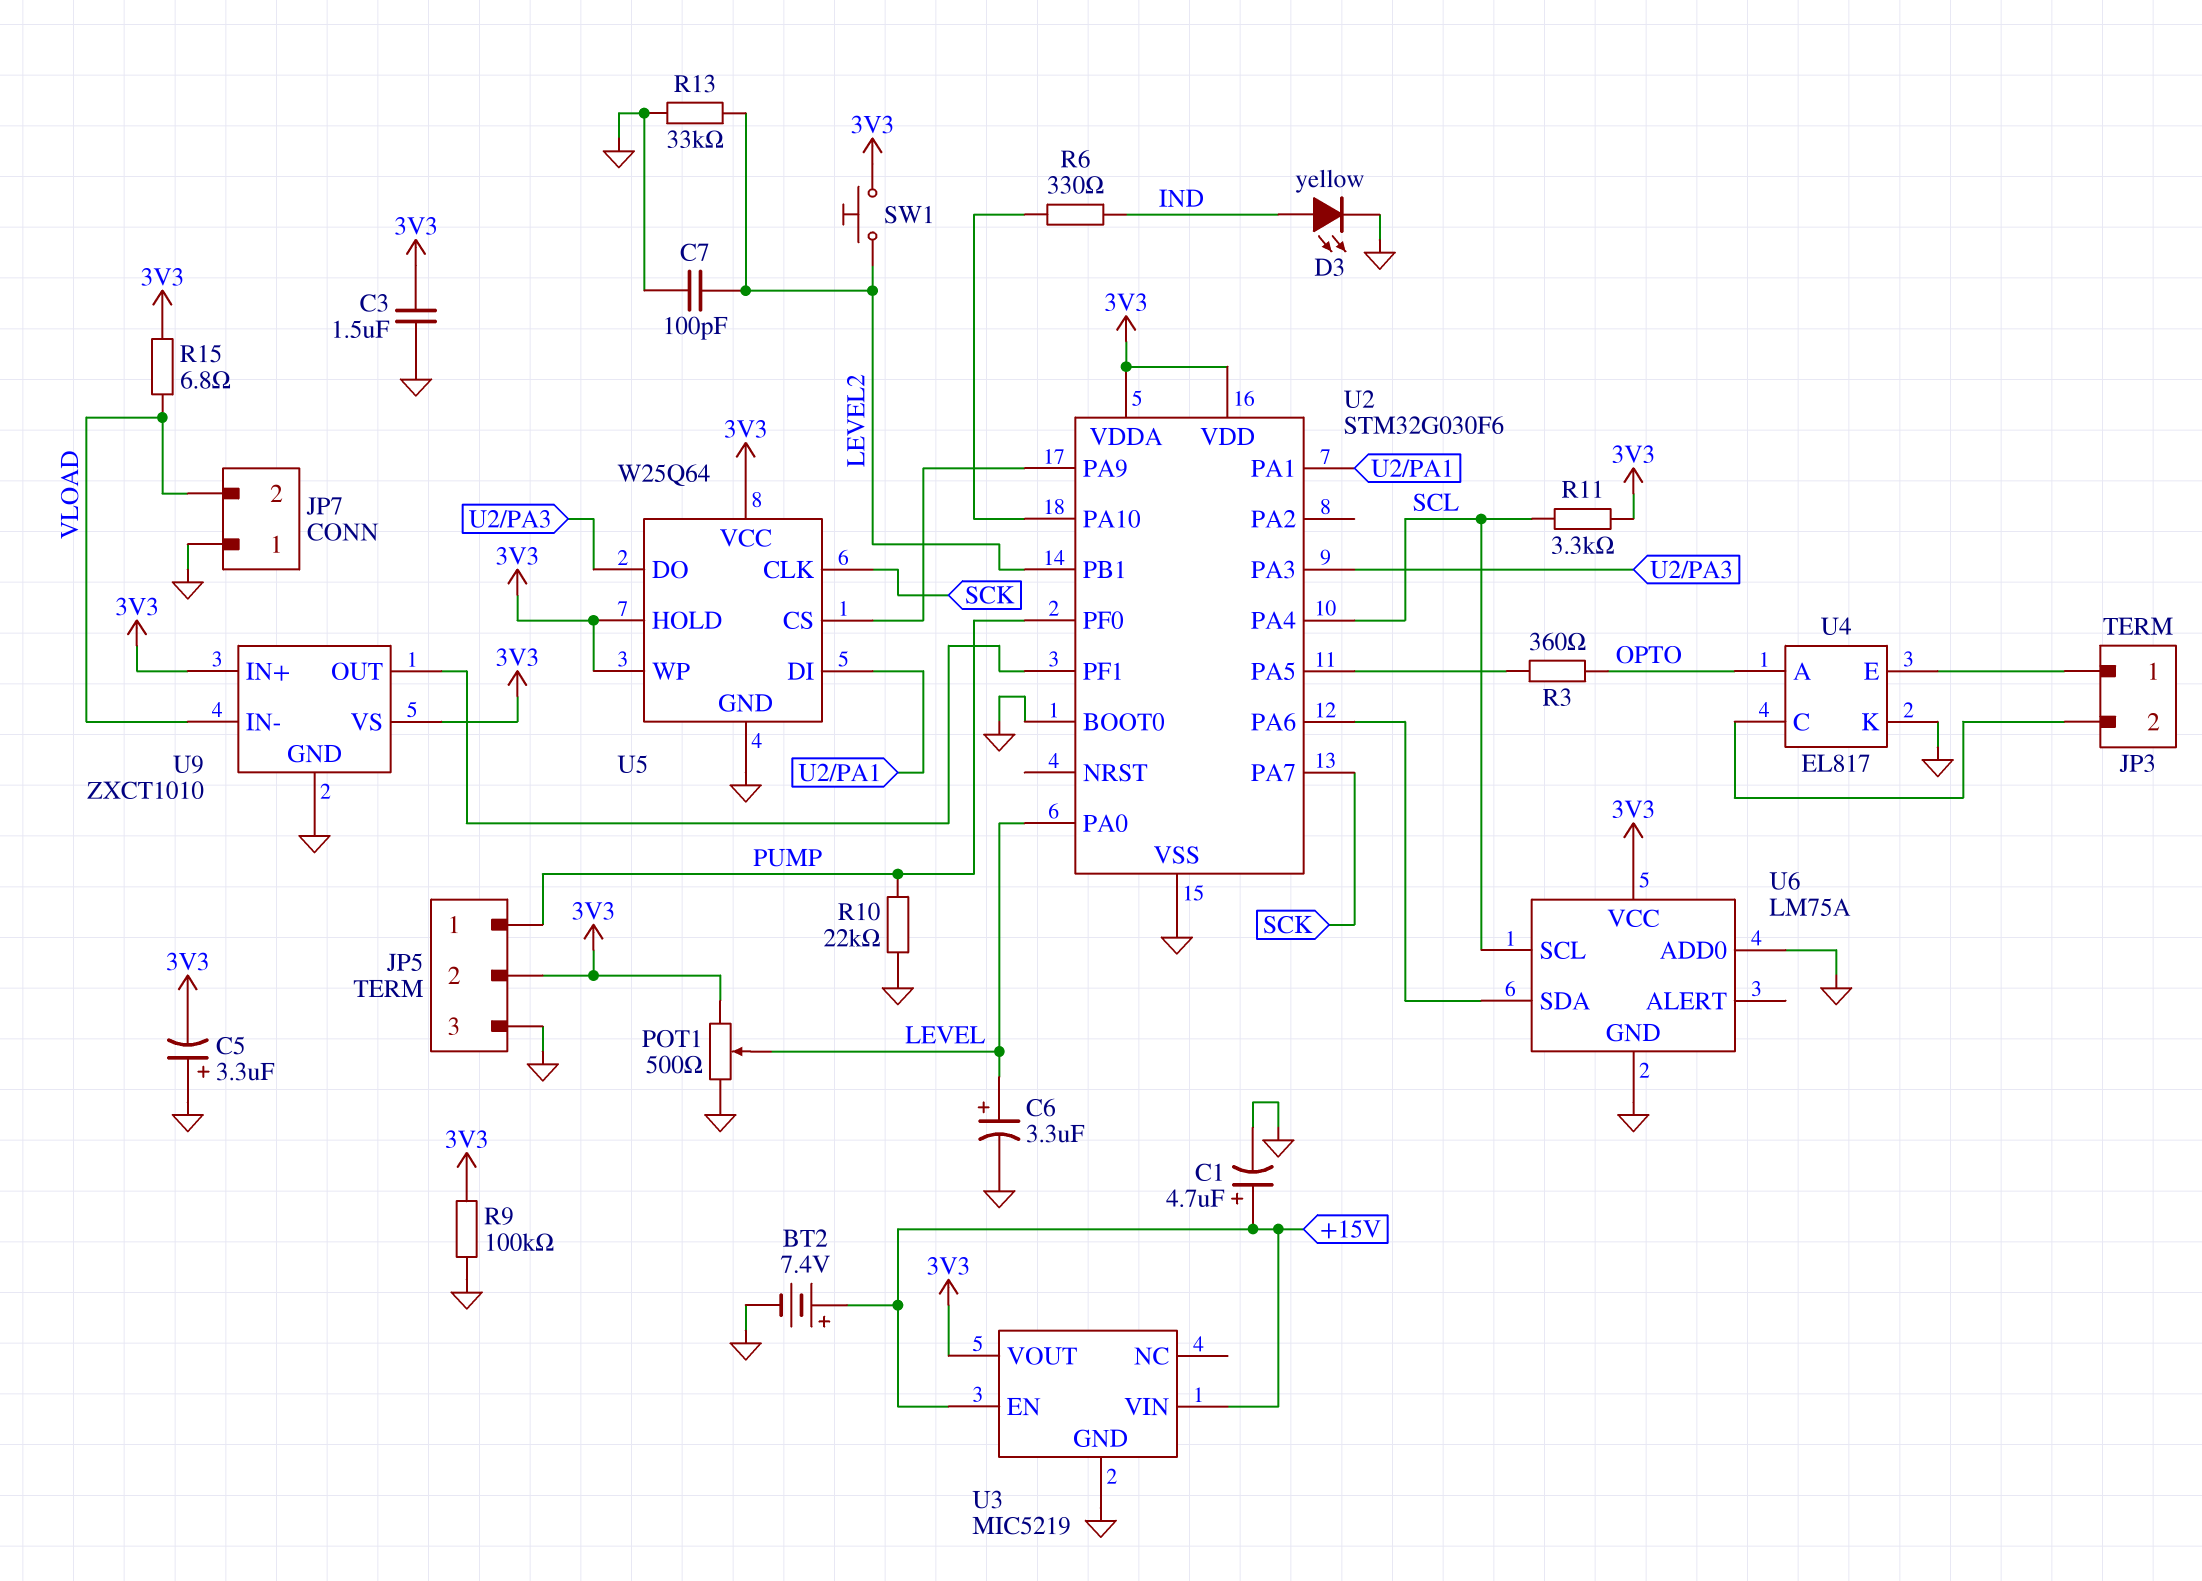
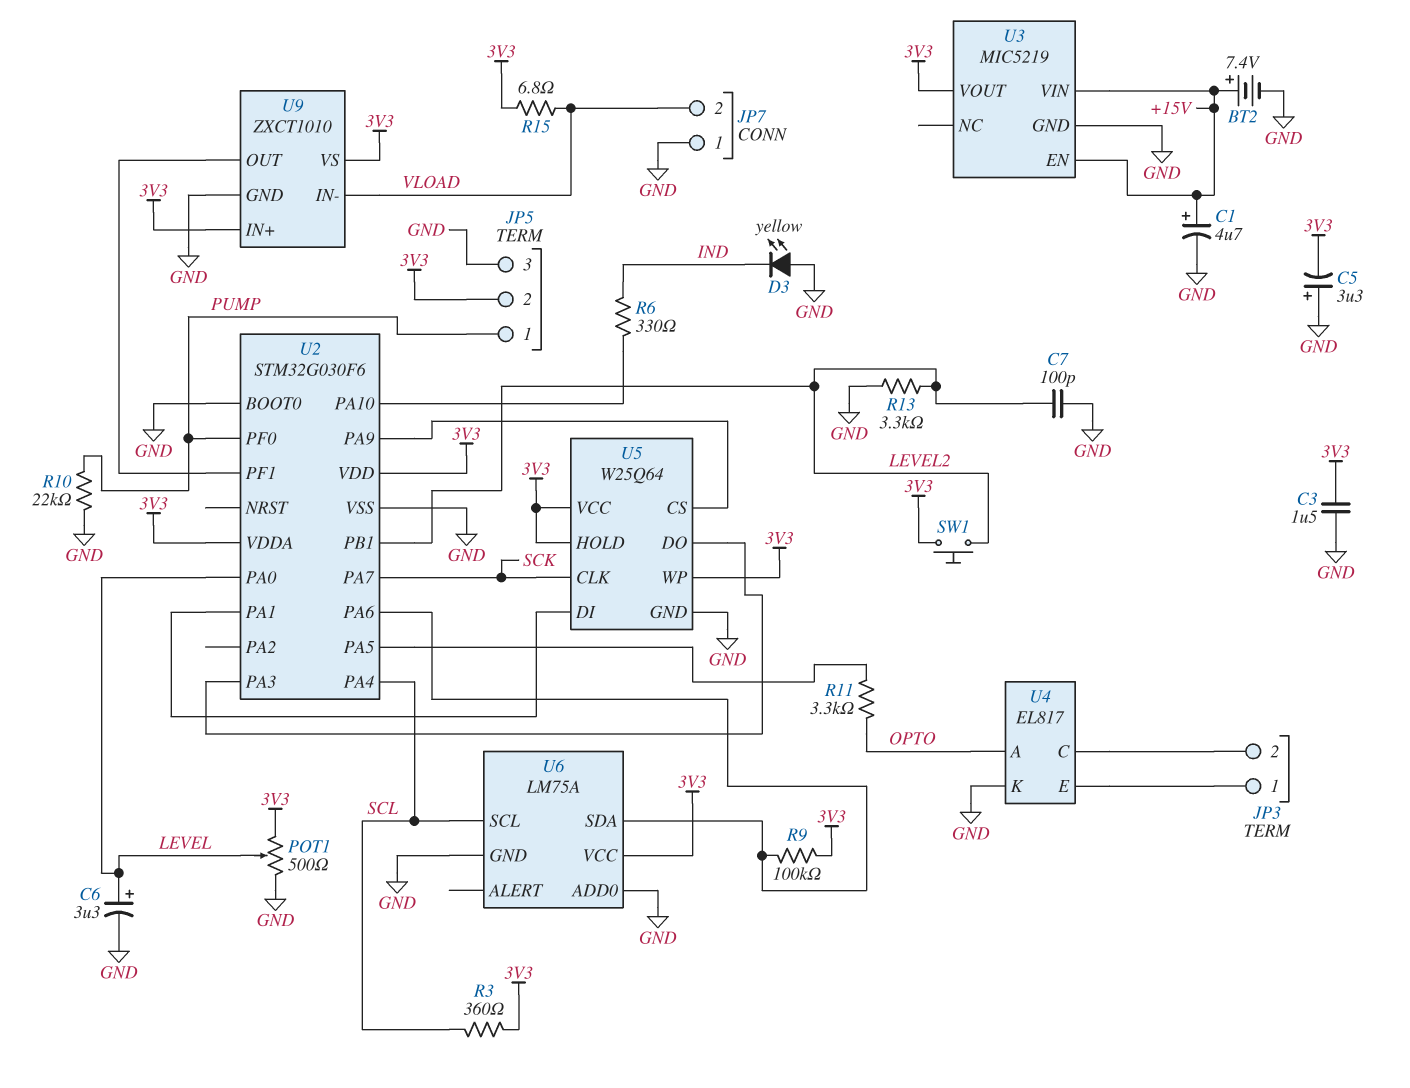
D3: LED yellow (A IND, K GND) -> LED yellow (A GND, K IND)
R3: 360 (OPTO, U2/PA5) -> 360 (3V3, SCL)
R9: 100k (3V3, GND) -> 100k (3V3, U2/PA6)
R11: 3.3k (3V3, SCL) -> 3.3k (OPTO, U2/PA5)
R13: 33k (GND, LEVEL2) -> 3.3k (GND, LEVEL2)

